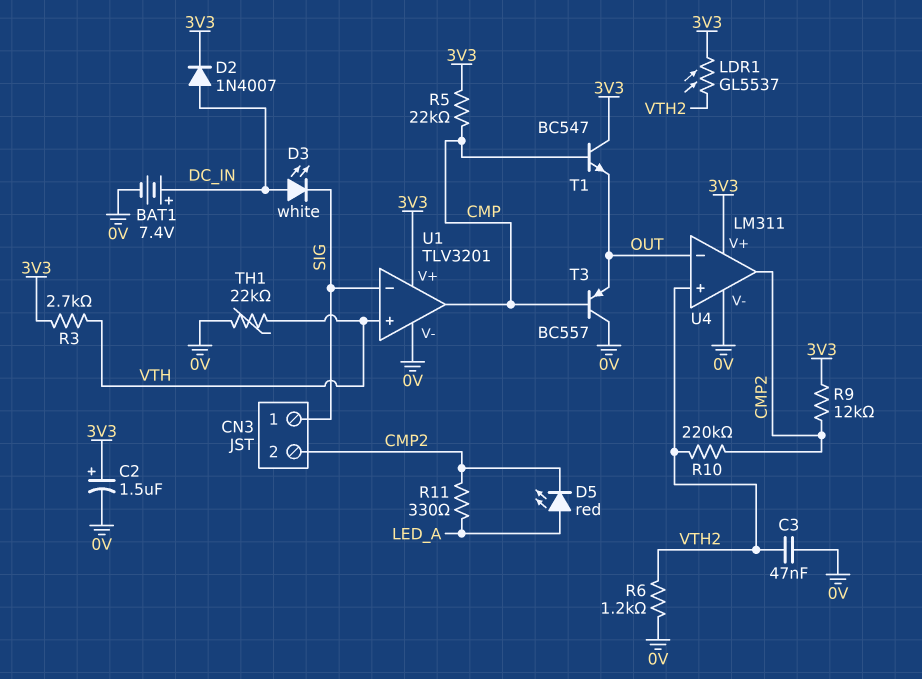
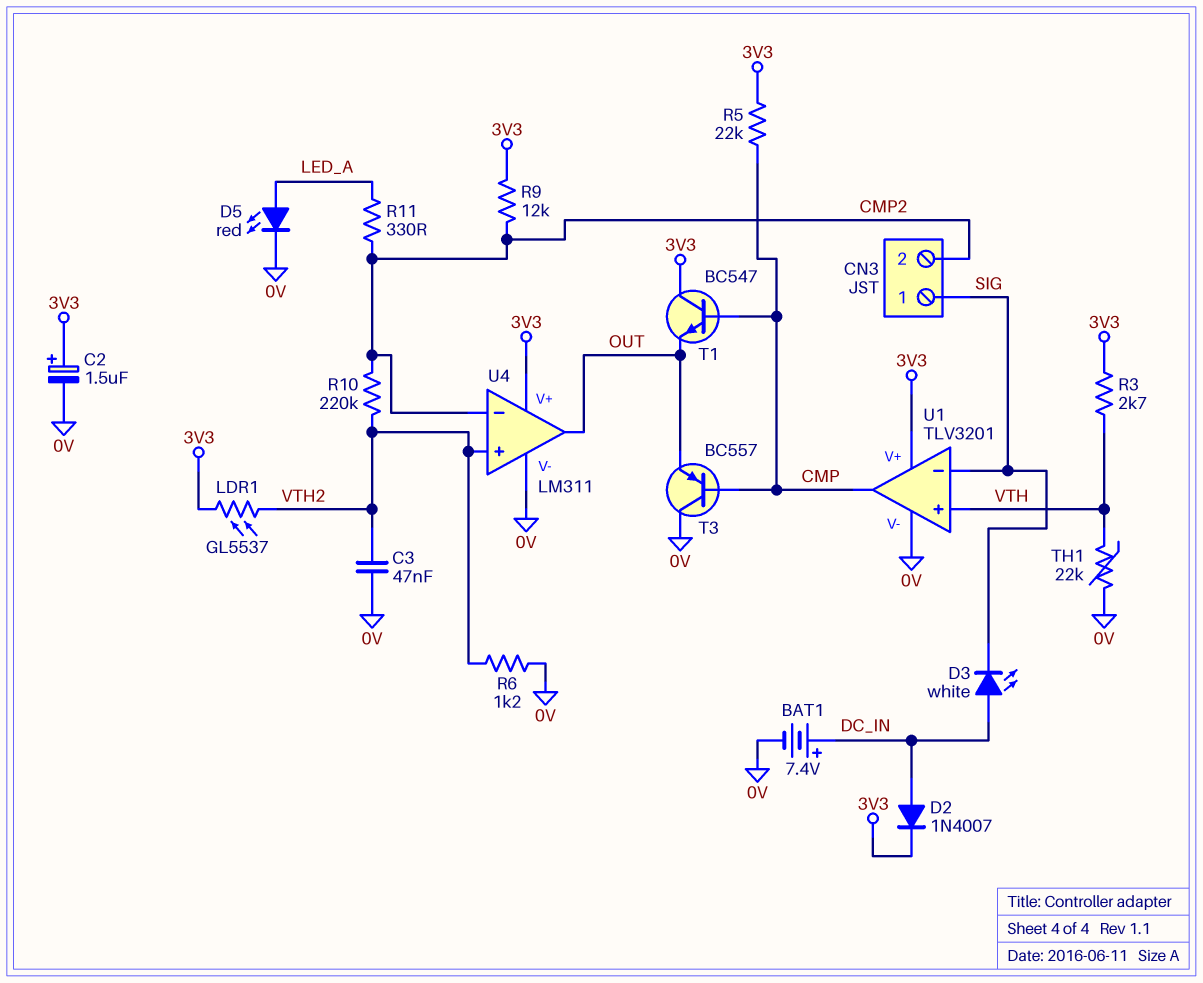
D5: LED red (A LED_A, K CMP2) -> LED red (A LED_A, K 0V)
U4 pin in-: OUT -> CMP2
U4 pin out: CMP2 -> OUT

